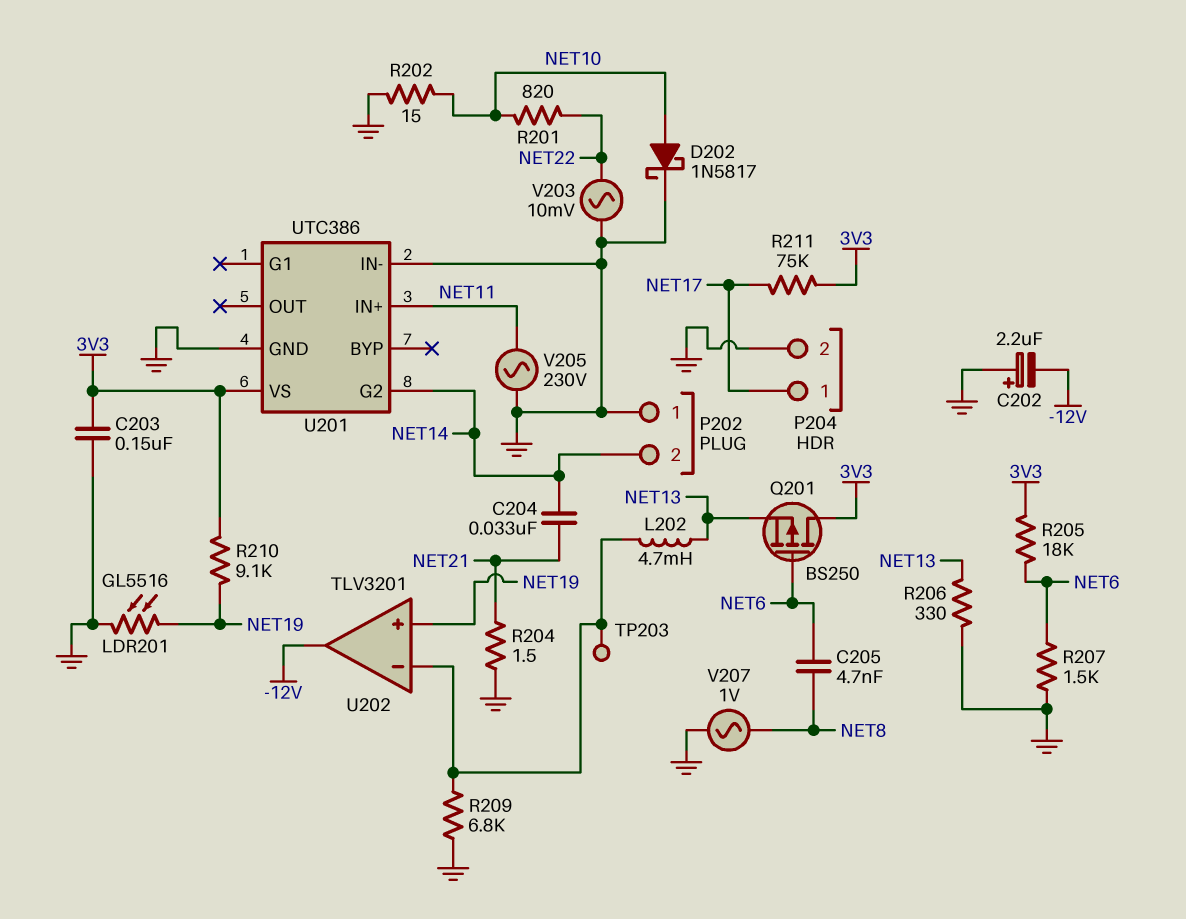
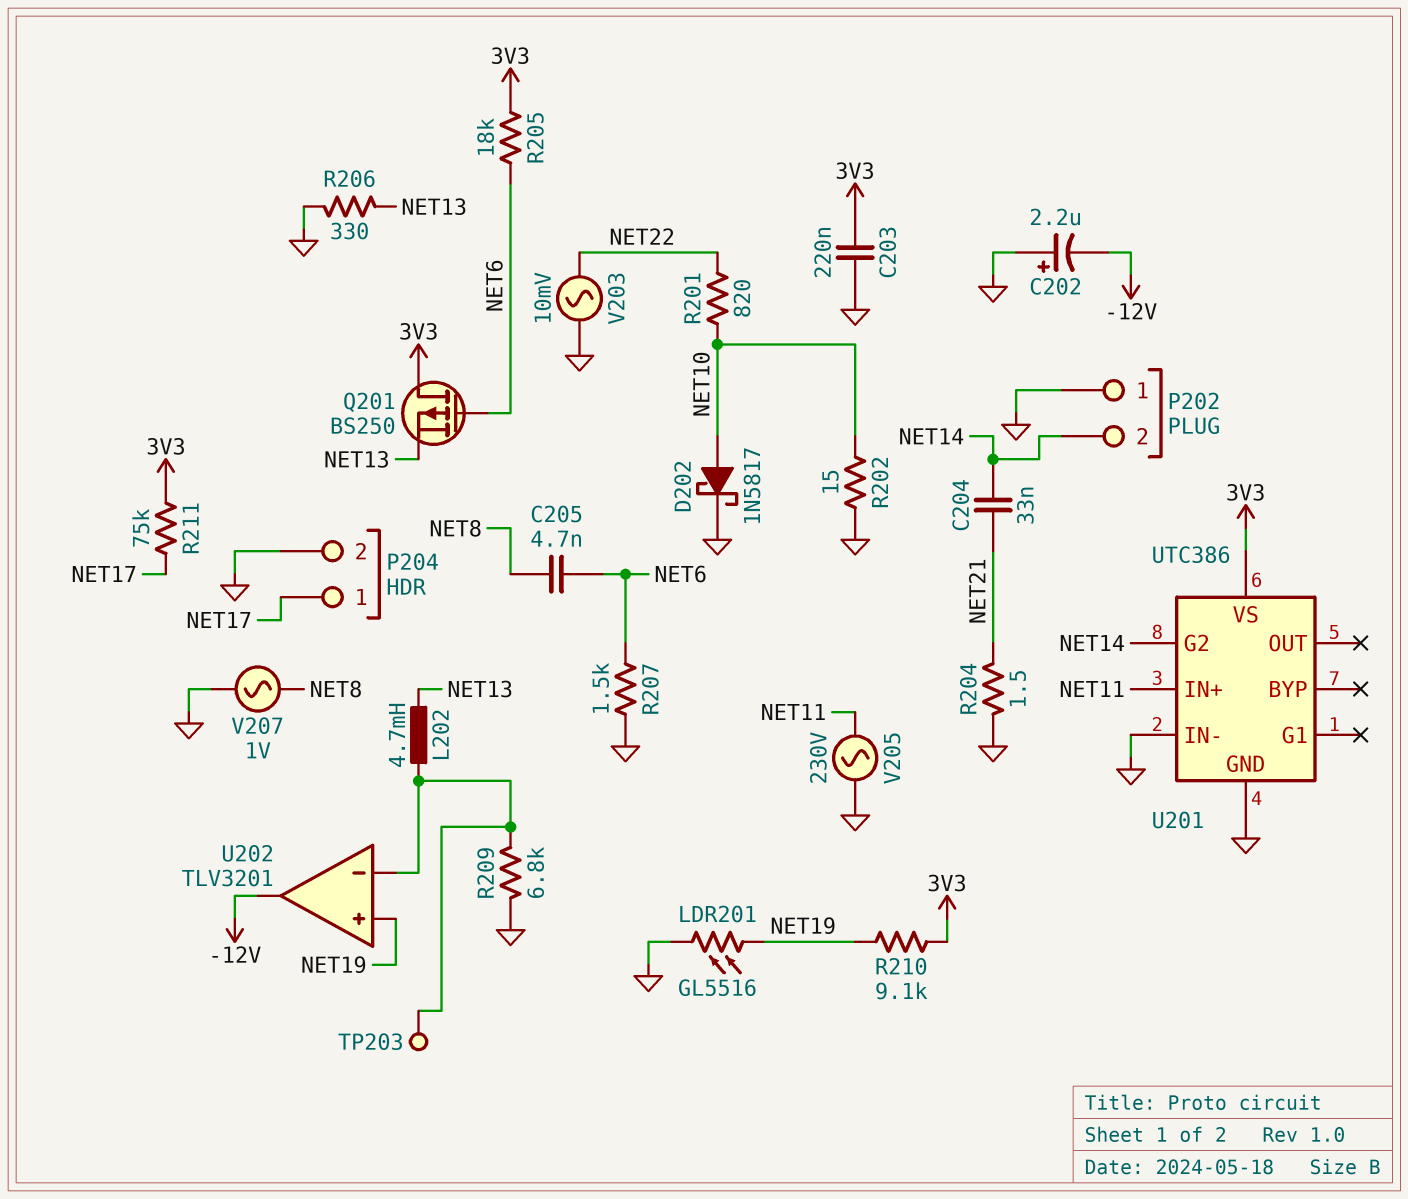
C203: 150nF (3V3, GND) -> 220nF (3V3, GND)

